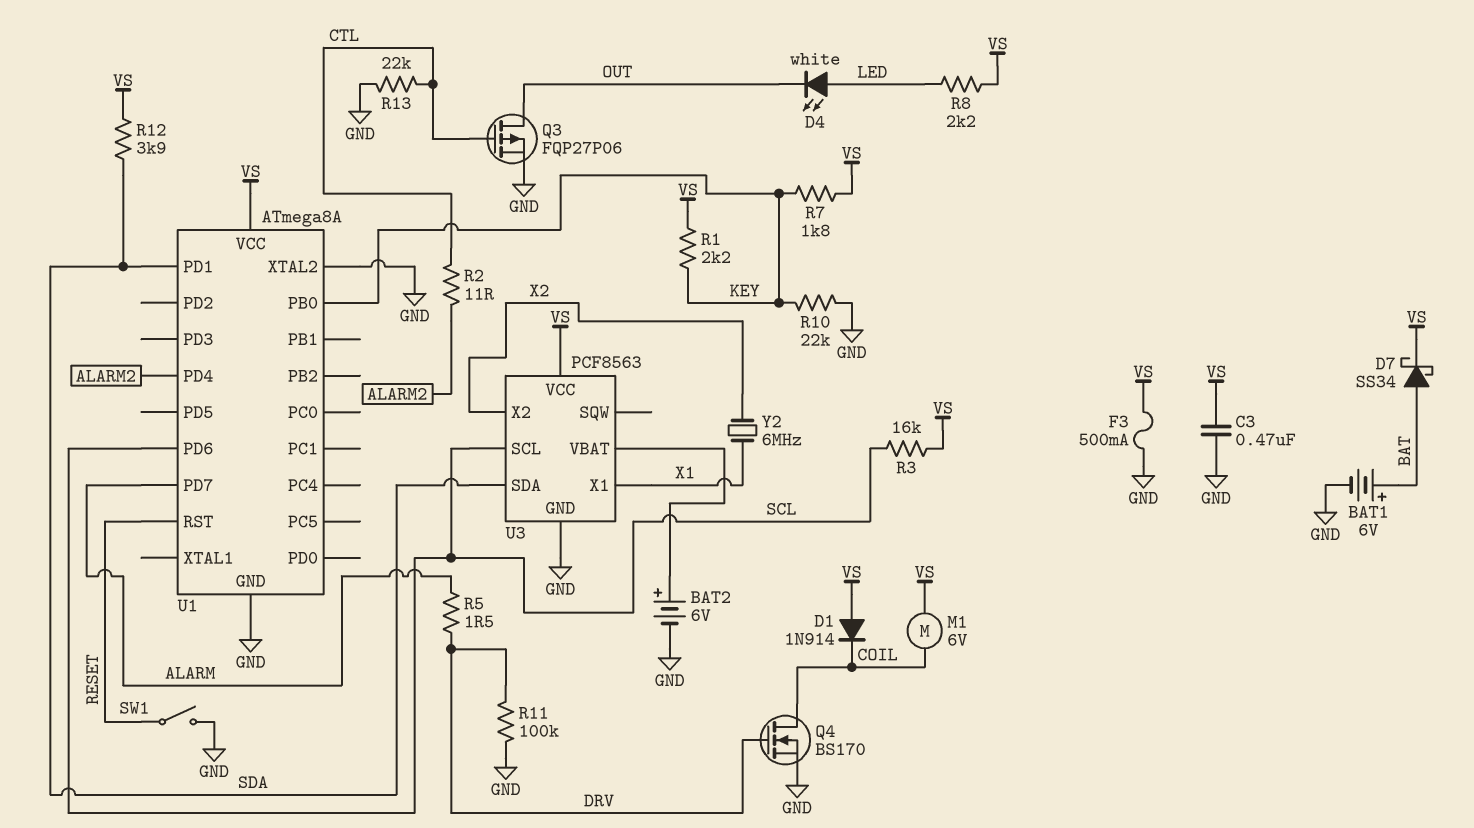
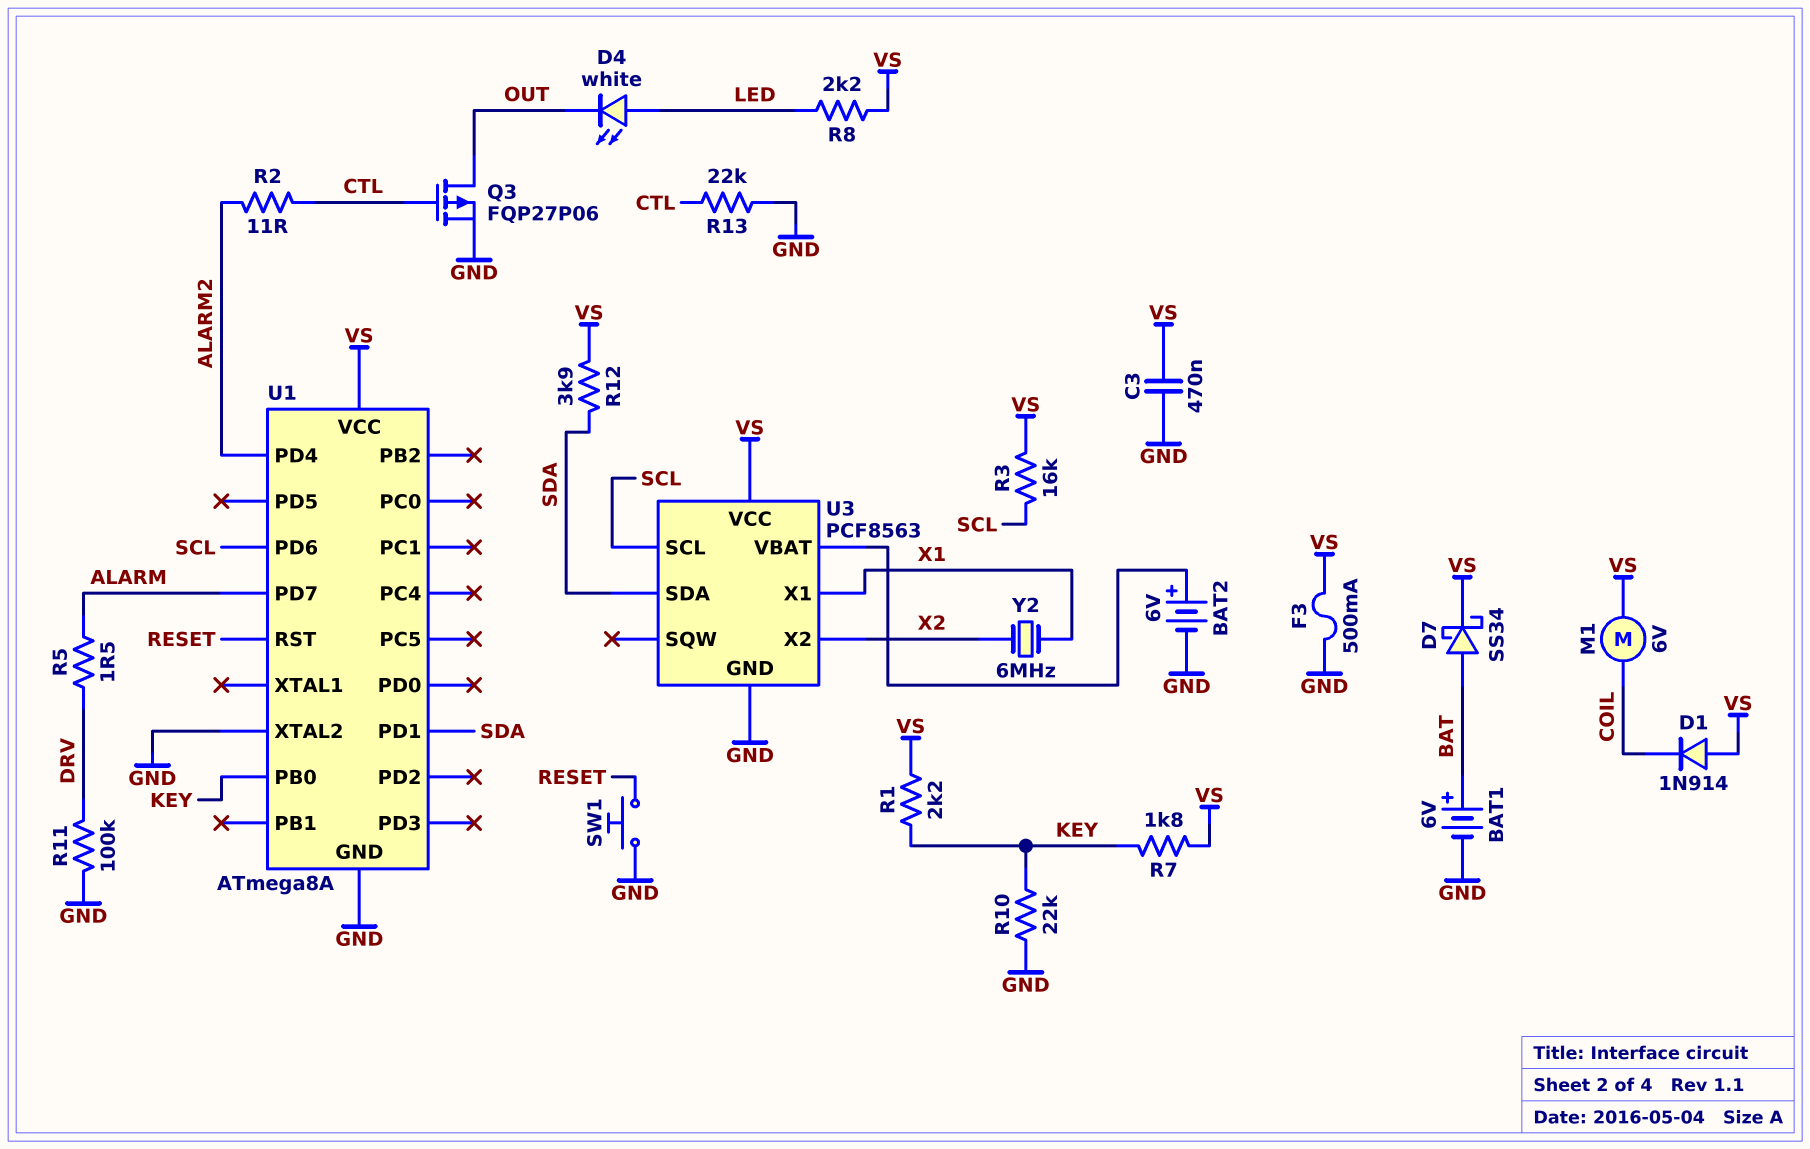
Q4: NMOS BS170 (G DRV, D COIL, S GND) -> none
SW1: switch (GND, RESET) -> button (GND, RESET)

